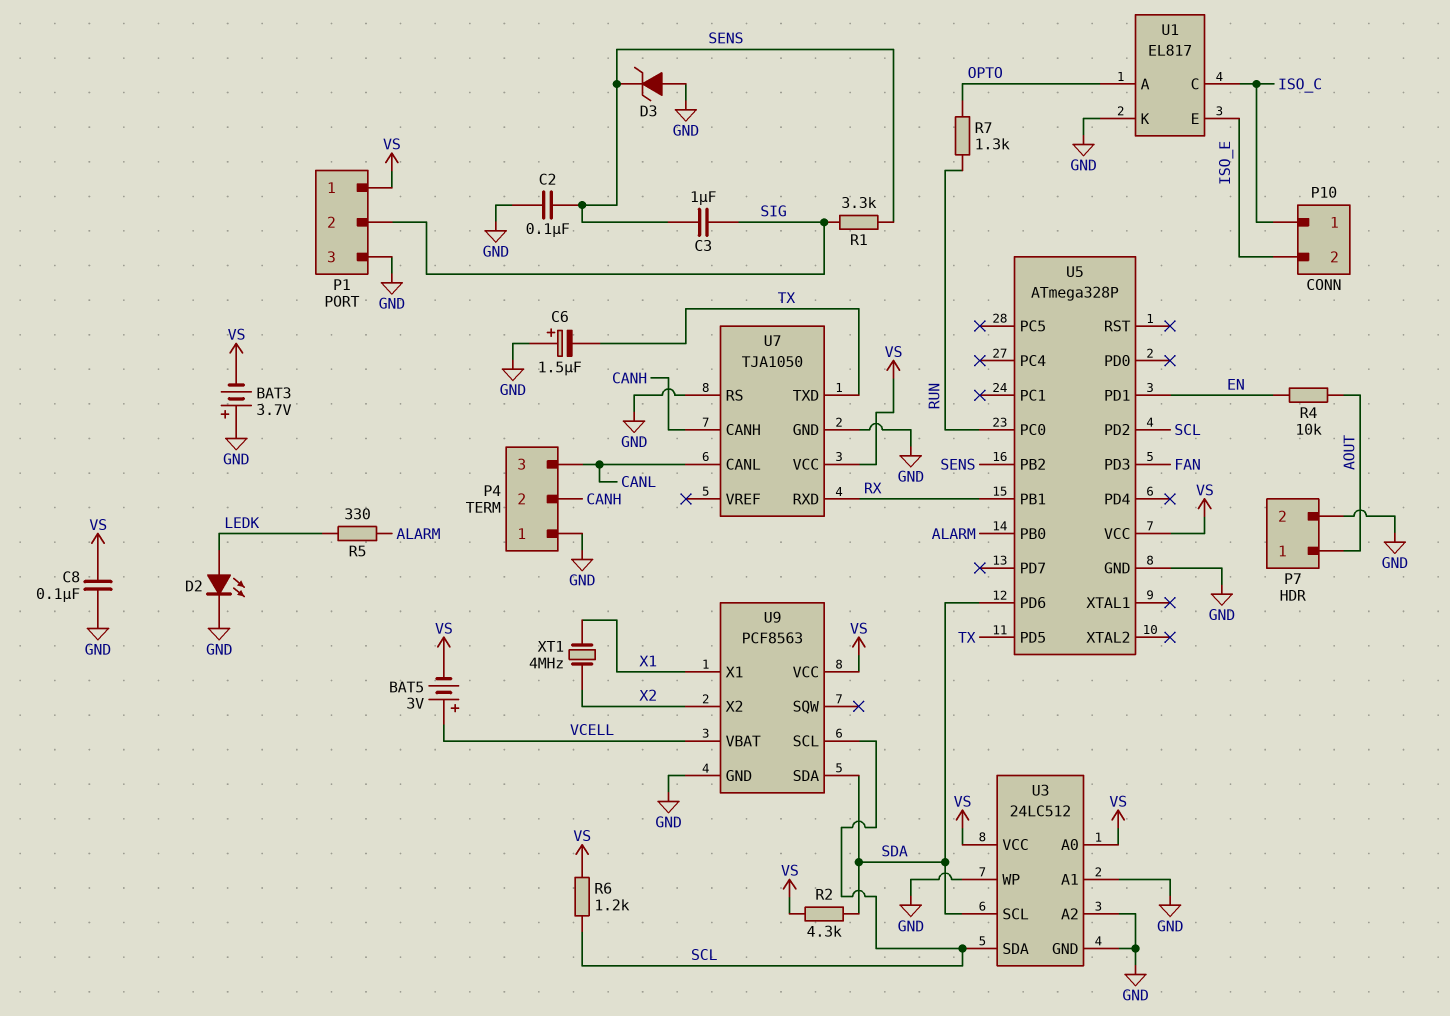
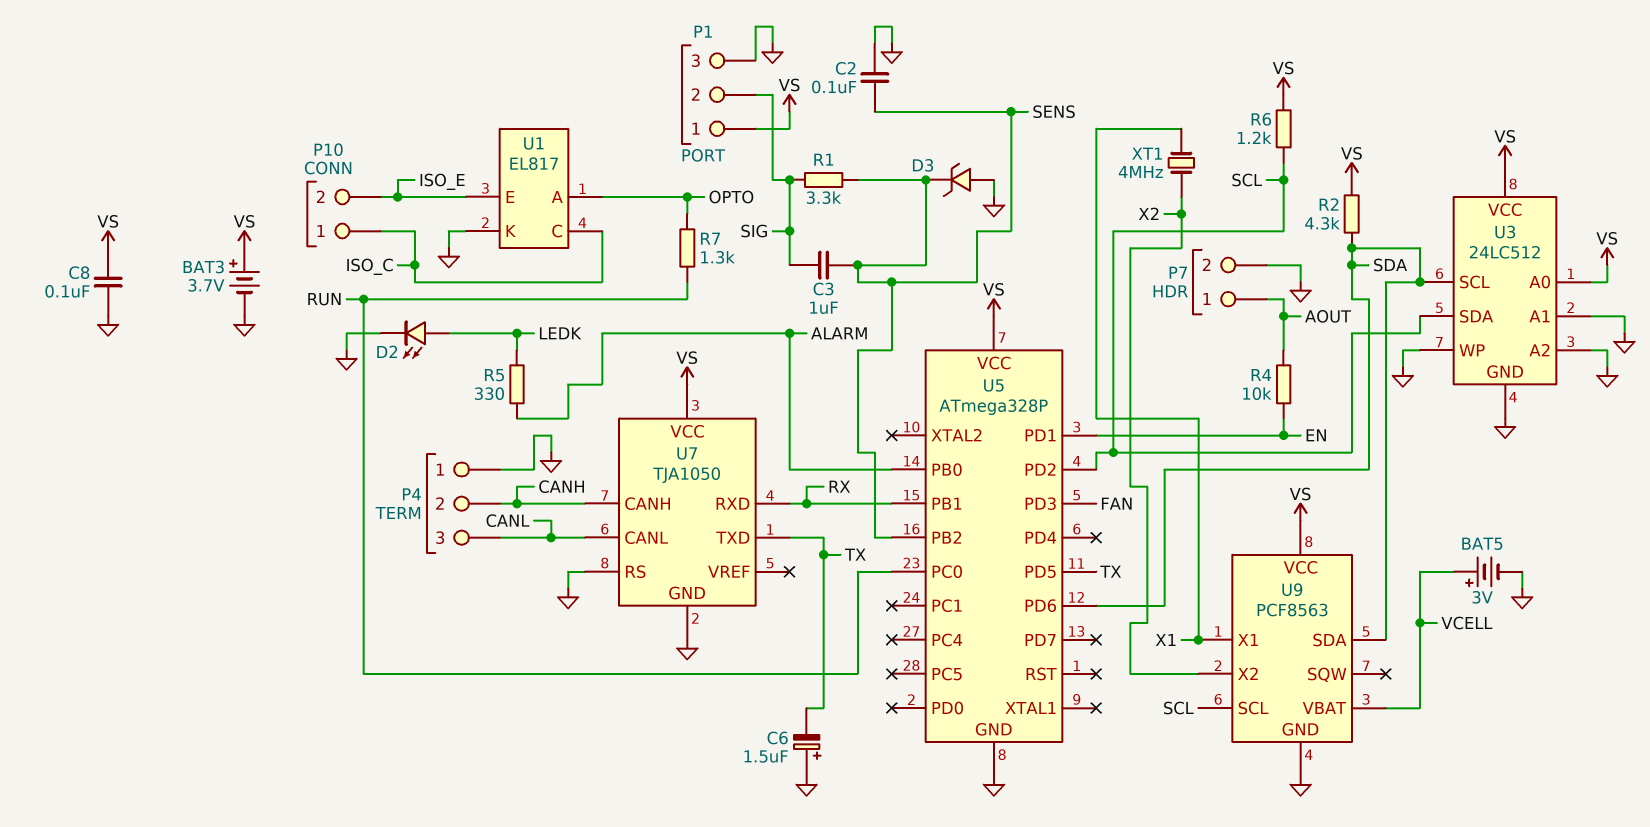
BAT3: 3.7V (plus GND, minus VS) -> 3.7V (plus VS, minus GND)
BAT5: 3V (plus VCELL, minus VS) -> 3V (plus VCELL, minus GND)

